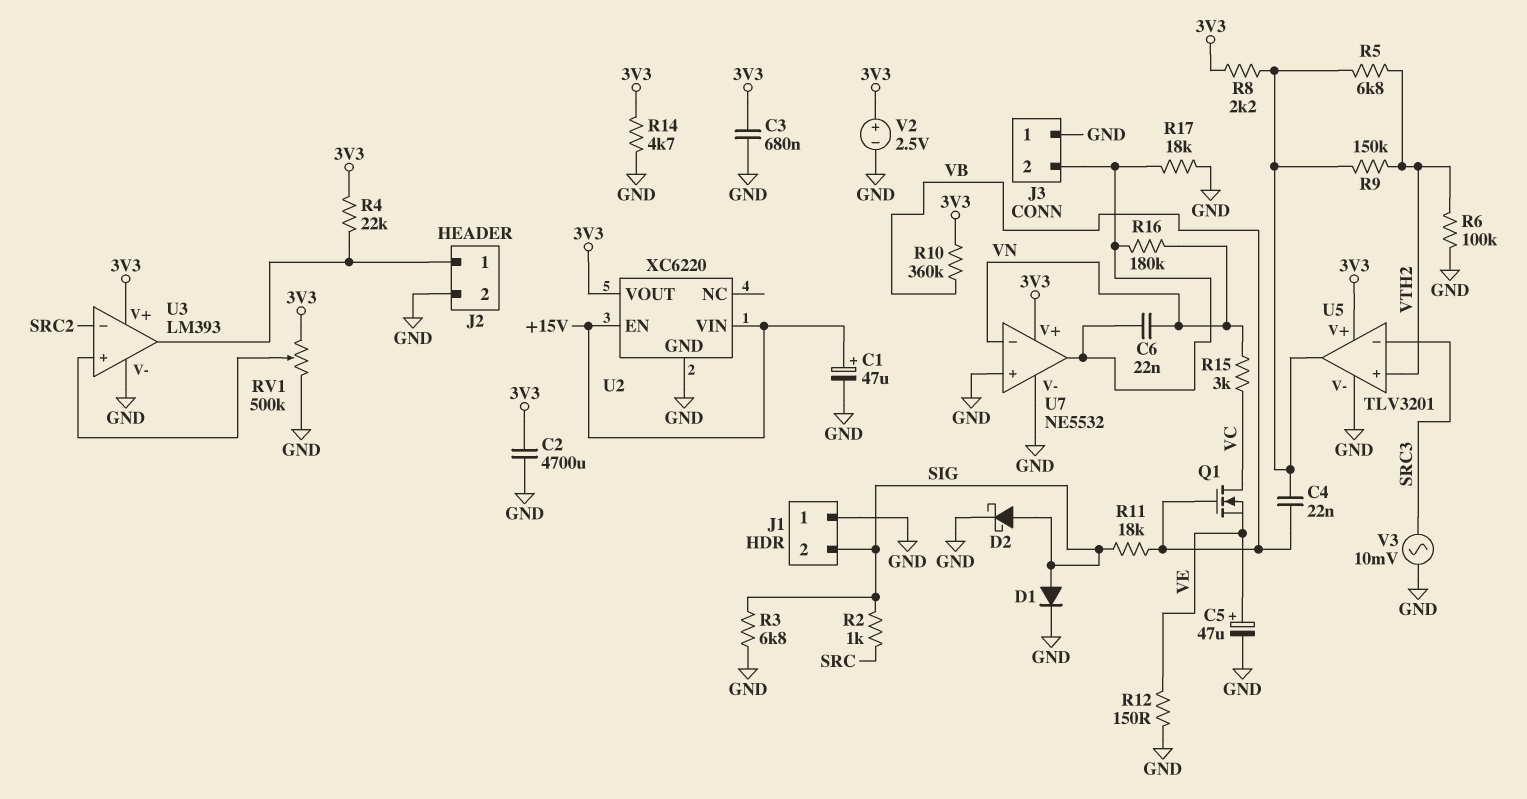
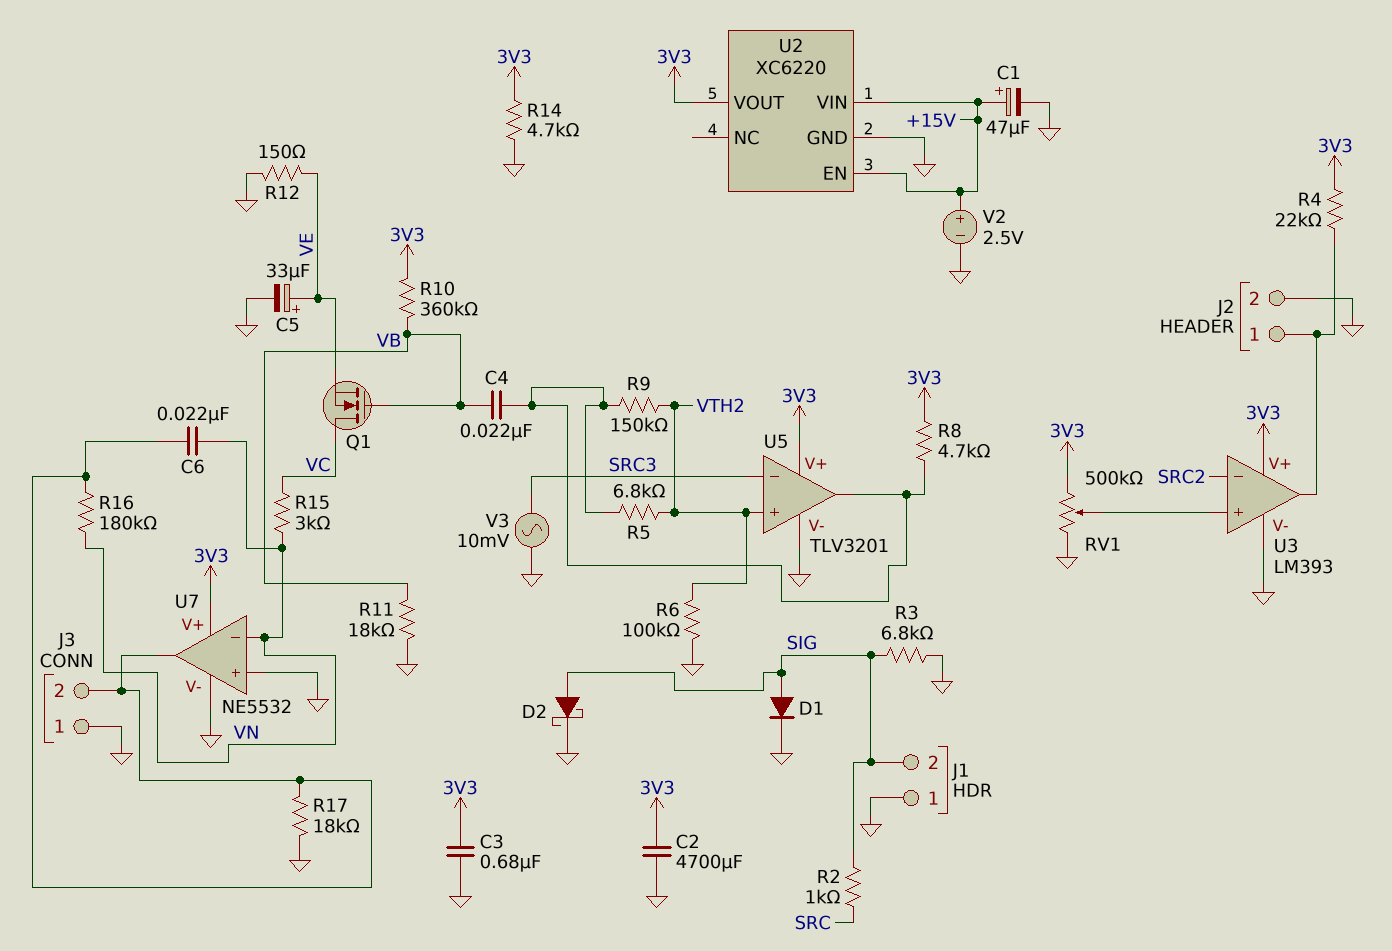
C5: 47uF (plus VE, minus GND) -> 33uF (plus VE, minus GND)
R8: 2.2k (3V3, U5/out) -> 4.7k (3V3, U5/out)
R11: 18k (SIG, VB) -> 18k (GND, VB)
V2: 2.5V (plus 3V3, minus GND) -> 2.5V (plus +15V, minus GND)

